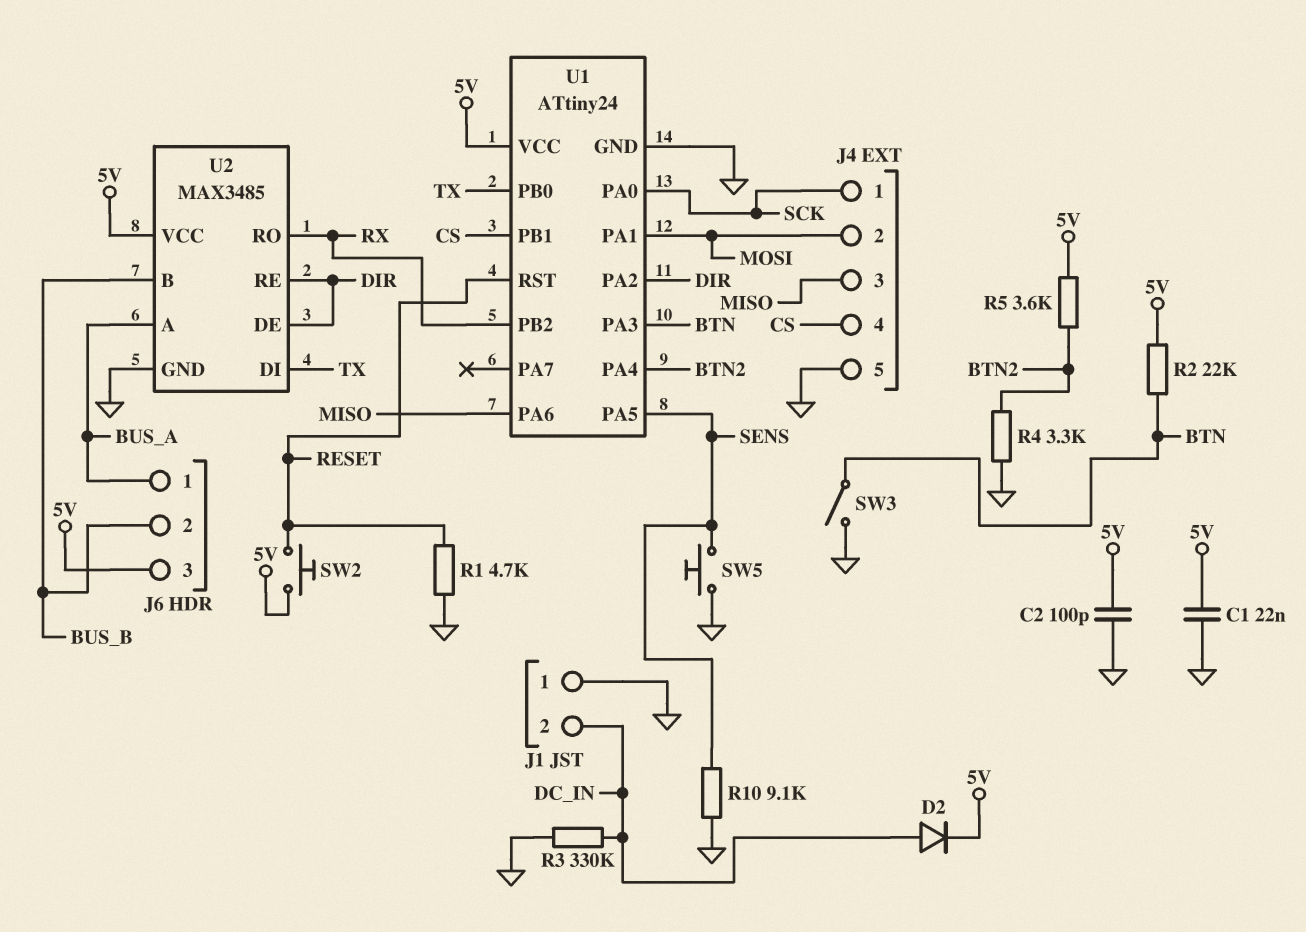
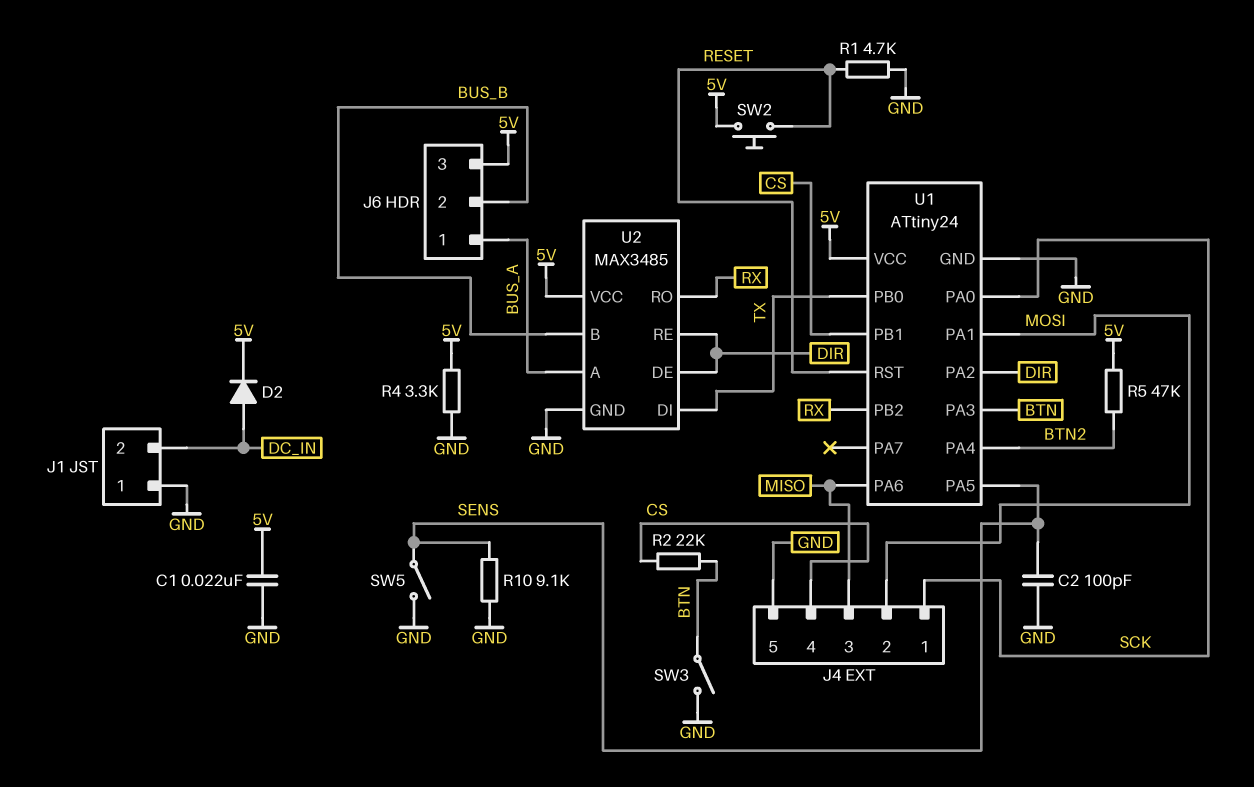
C2: 100pF (5V, GND) -> 100pF (GND, SENS)
R2: 22k (5V, BTN) -> 22k (BTN, CS)
R3: 330k (DC_IN, GND) -> none
R4: 3.3k (BTN2, GND) -> 3.3k (5V, GND)
R5: 3.6k (5V, BTN2) -> 47k (5V, BTN2)
SW5: button (GND, SENS) -> switch (GND, SENS)

